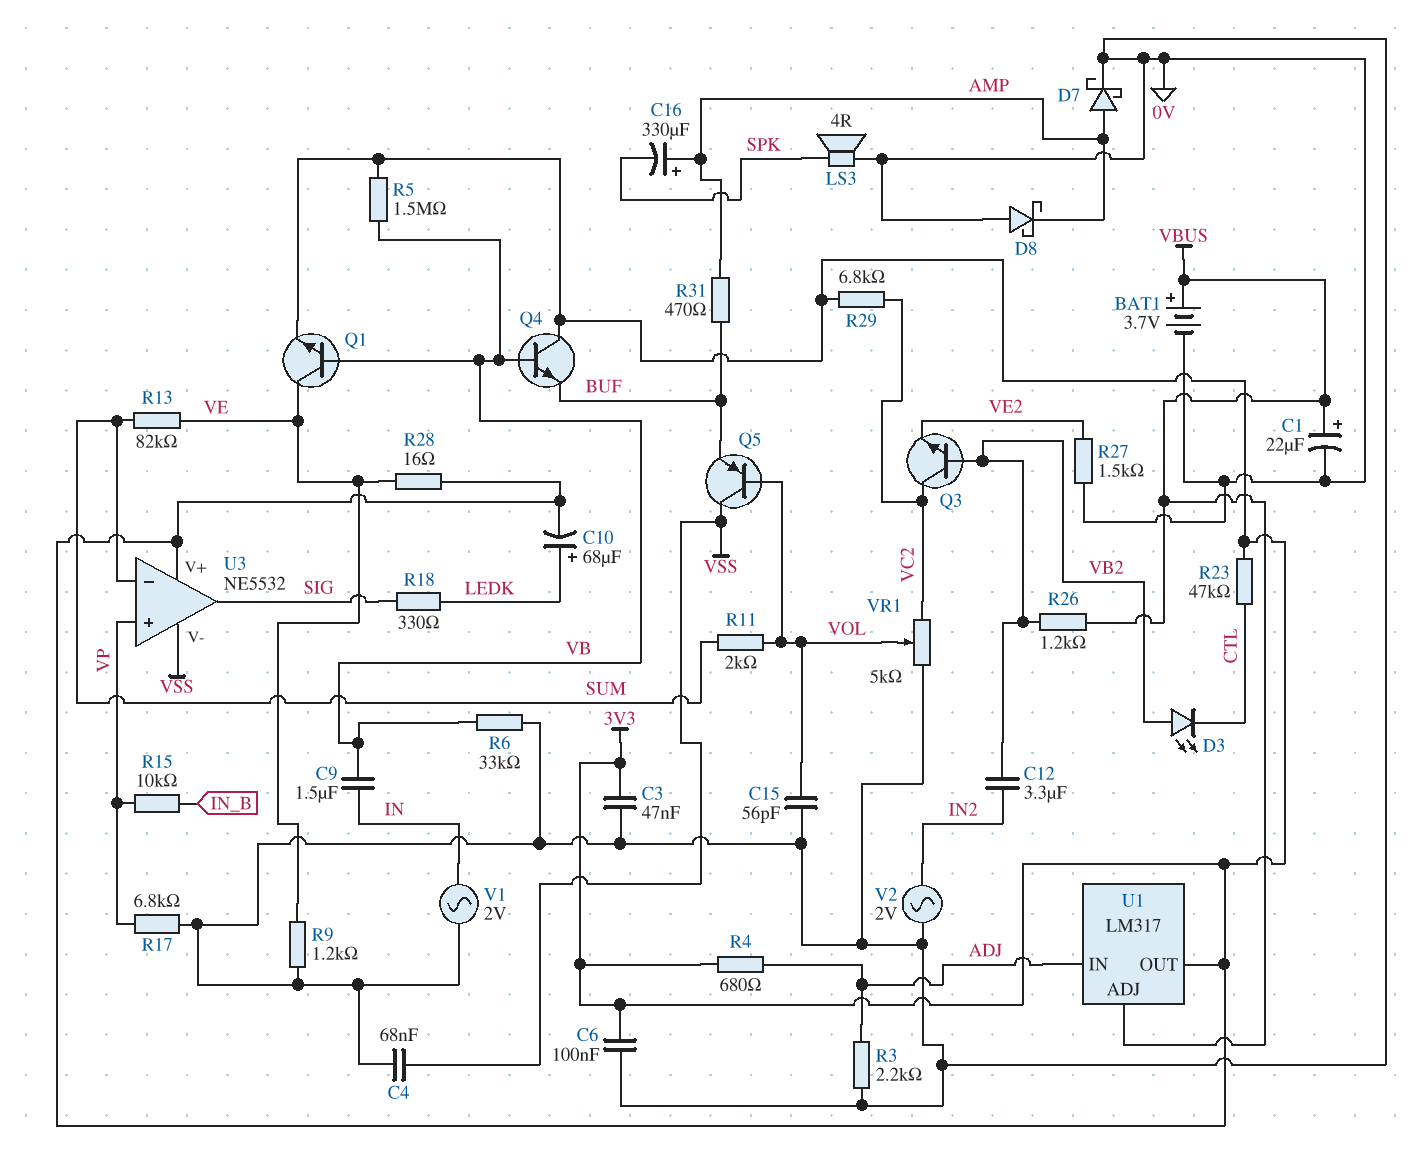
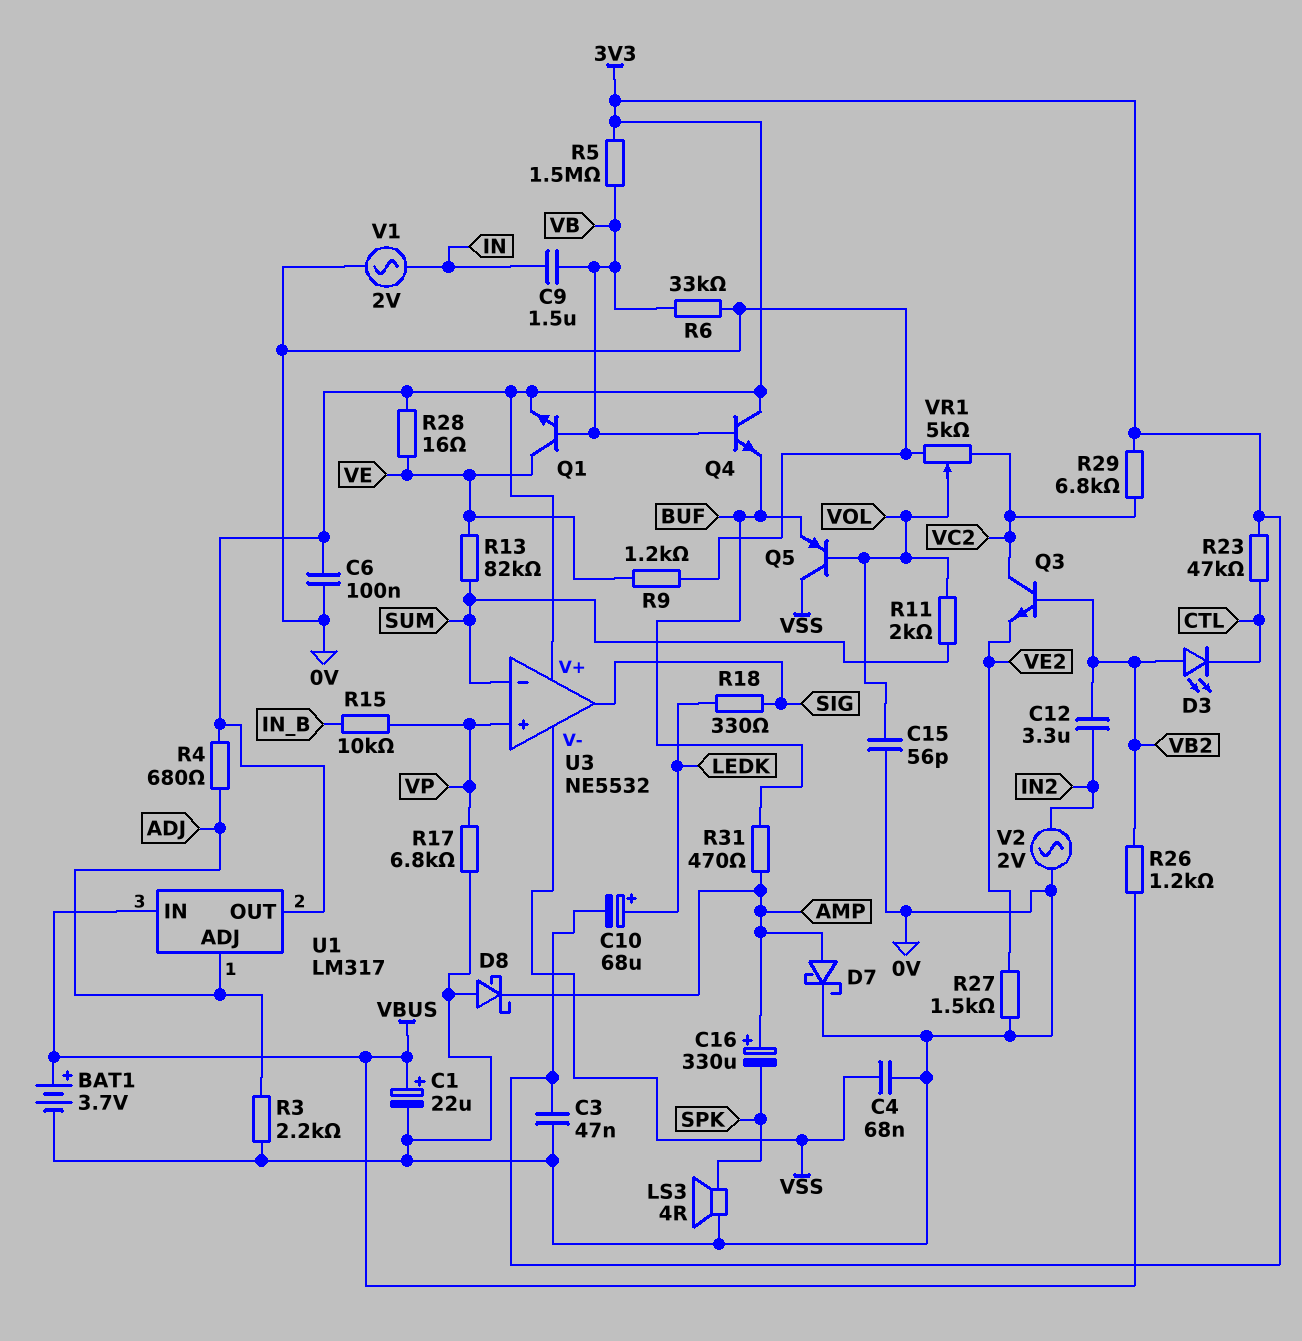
U1 pin ADJ: VBUS -> ADJ
U1 pin IN: ADJ -> VBUS

